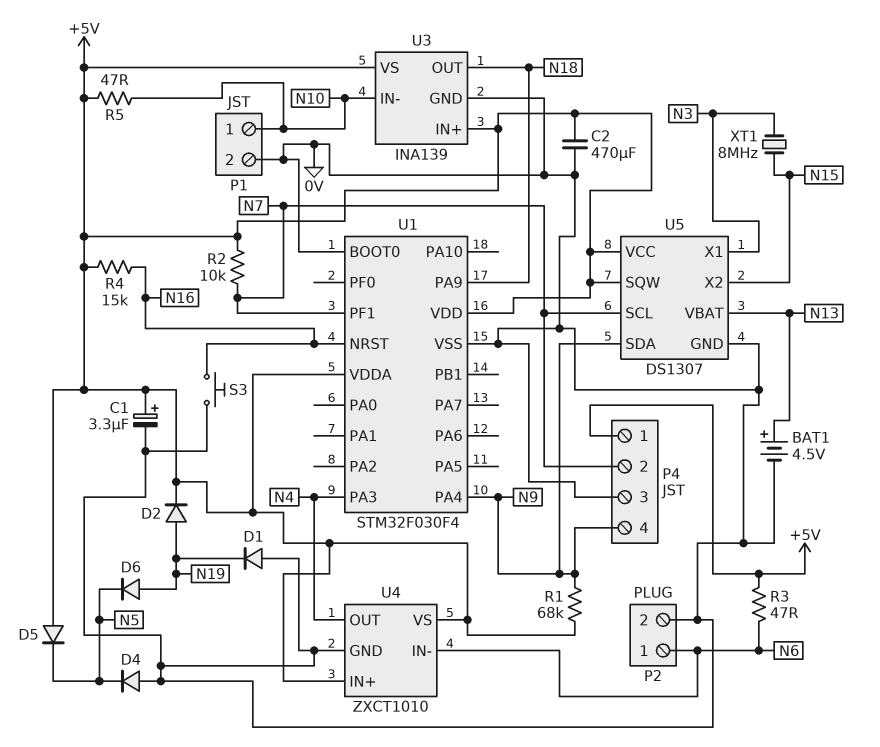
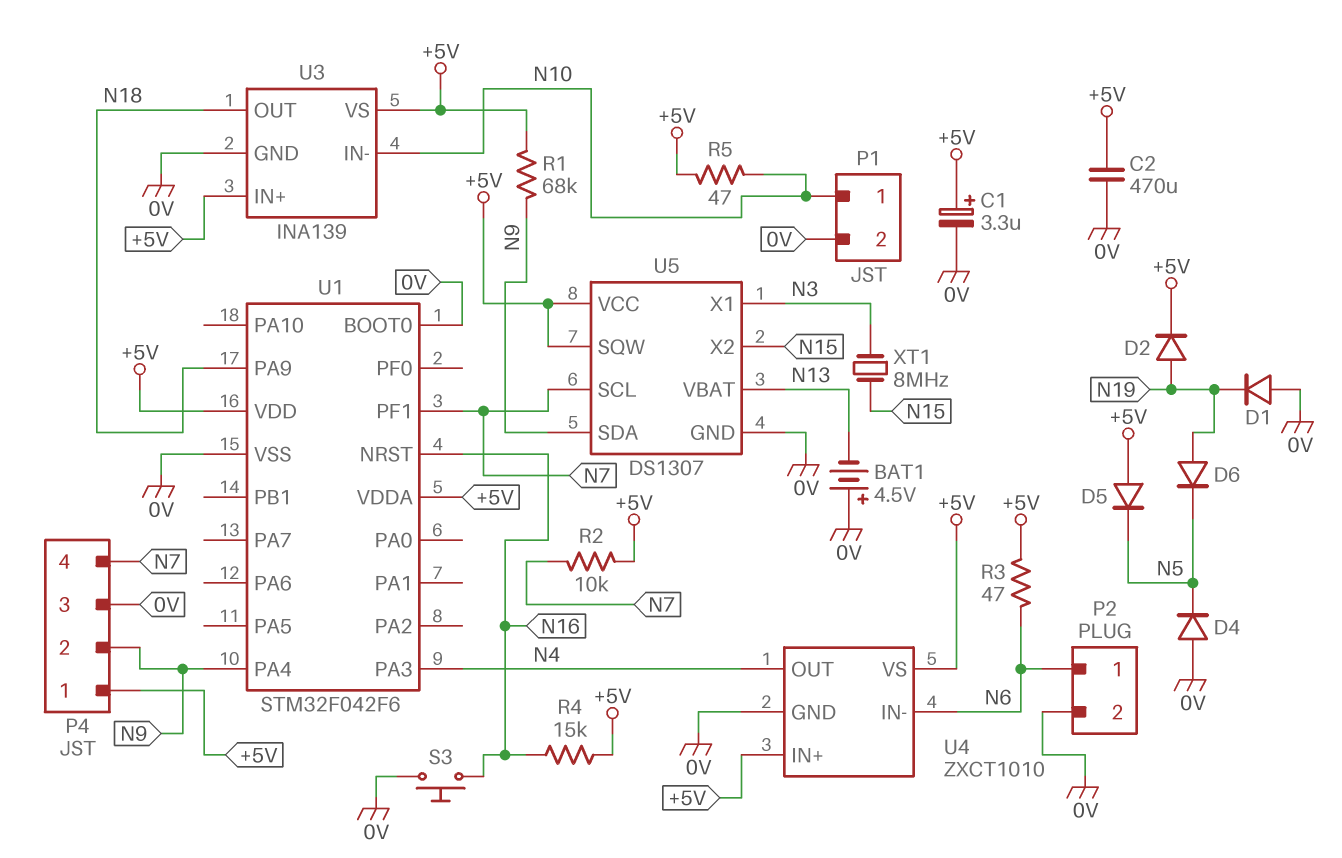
BAT1: 4.5V (plus N13, minus 0V) -> 4.5V (plus 0V, minus N13)
P4 pin 2: N7 -> N9
P4 pin 4: N9 -> N7
U1: STM32F030F4 -> STM32F042F6

